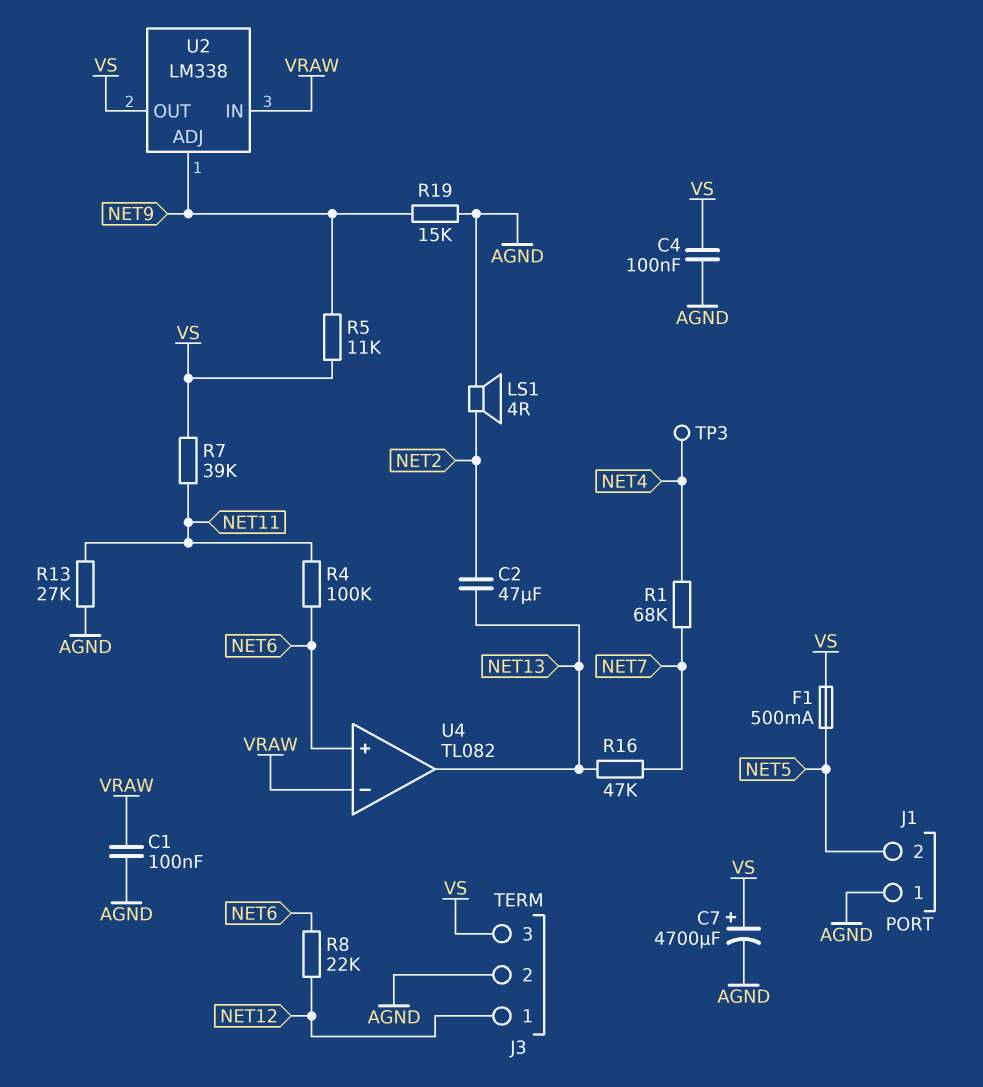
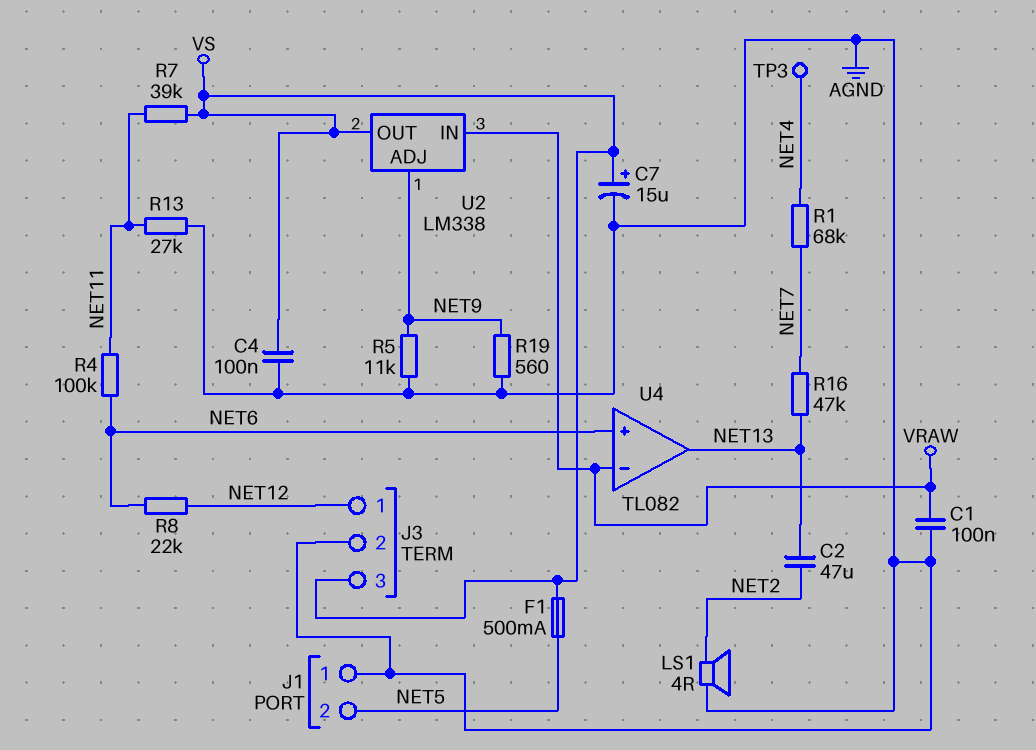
C7: 4700uF (plus VS, minus AGND) -> 15uF (plus VS, minus AGND)
R5: 11k (NET9, VS) -> 11k (AGND, NET9)
R19: 15k (AGND, NET9) -> 560 (AGND, NET9)

